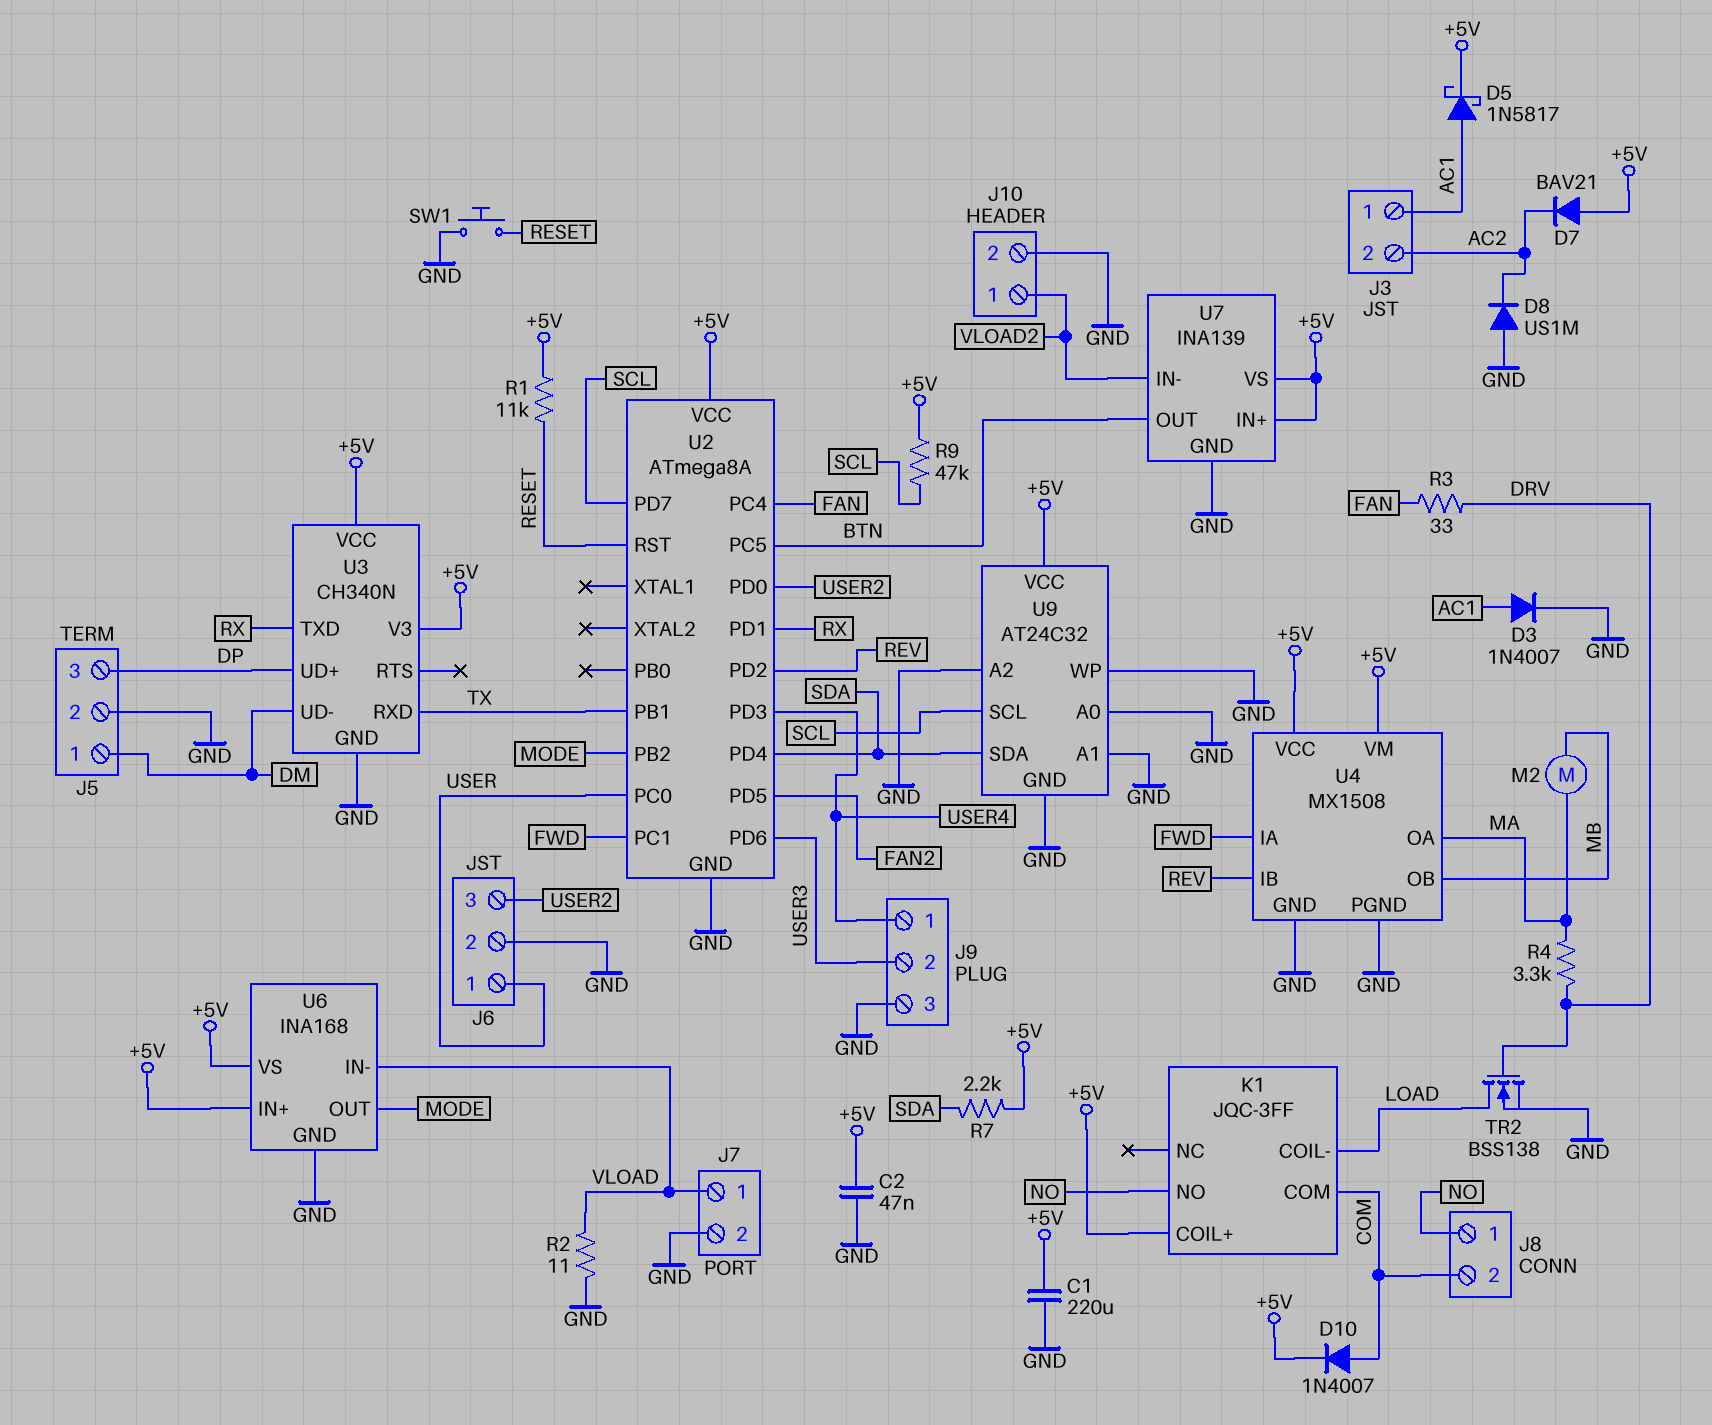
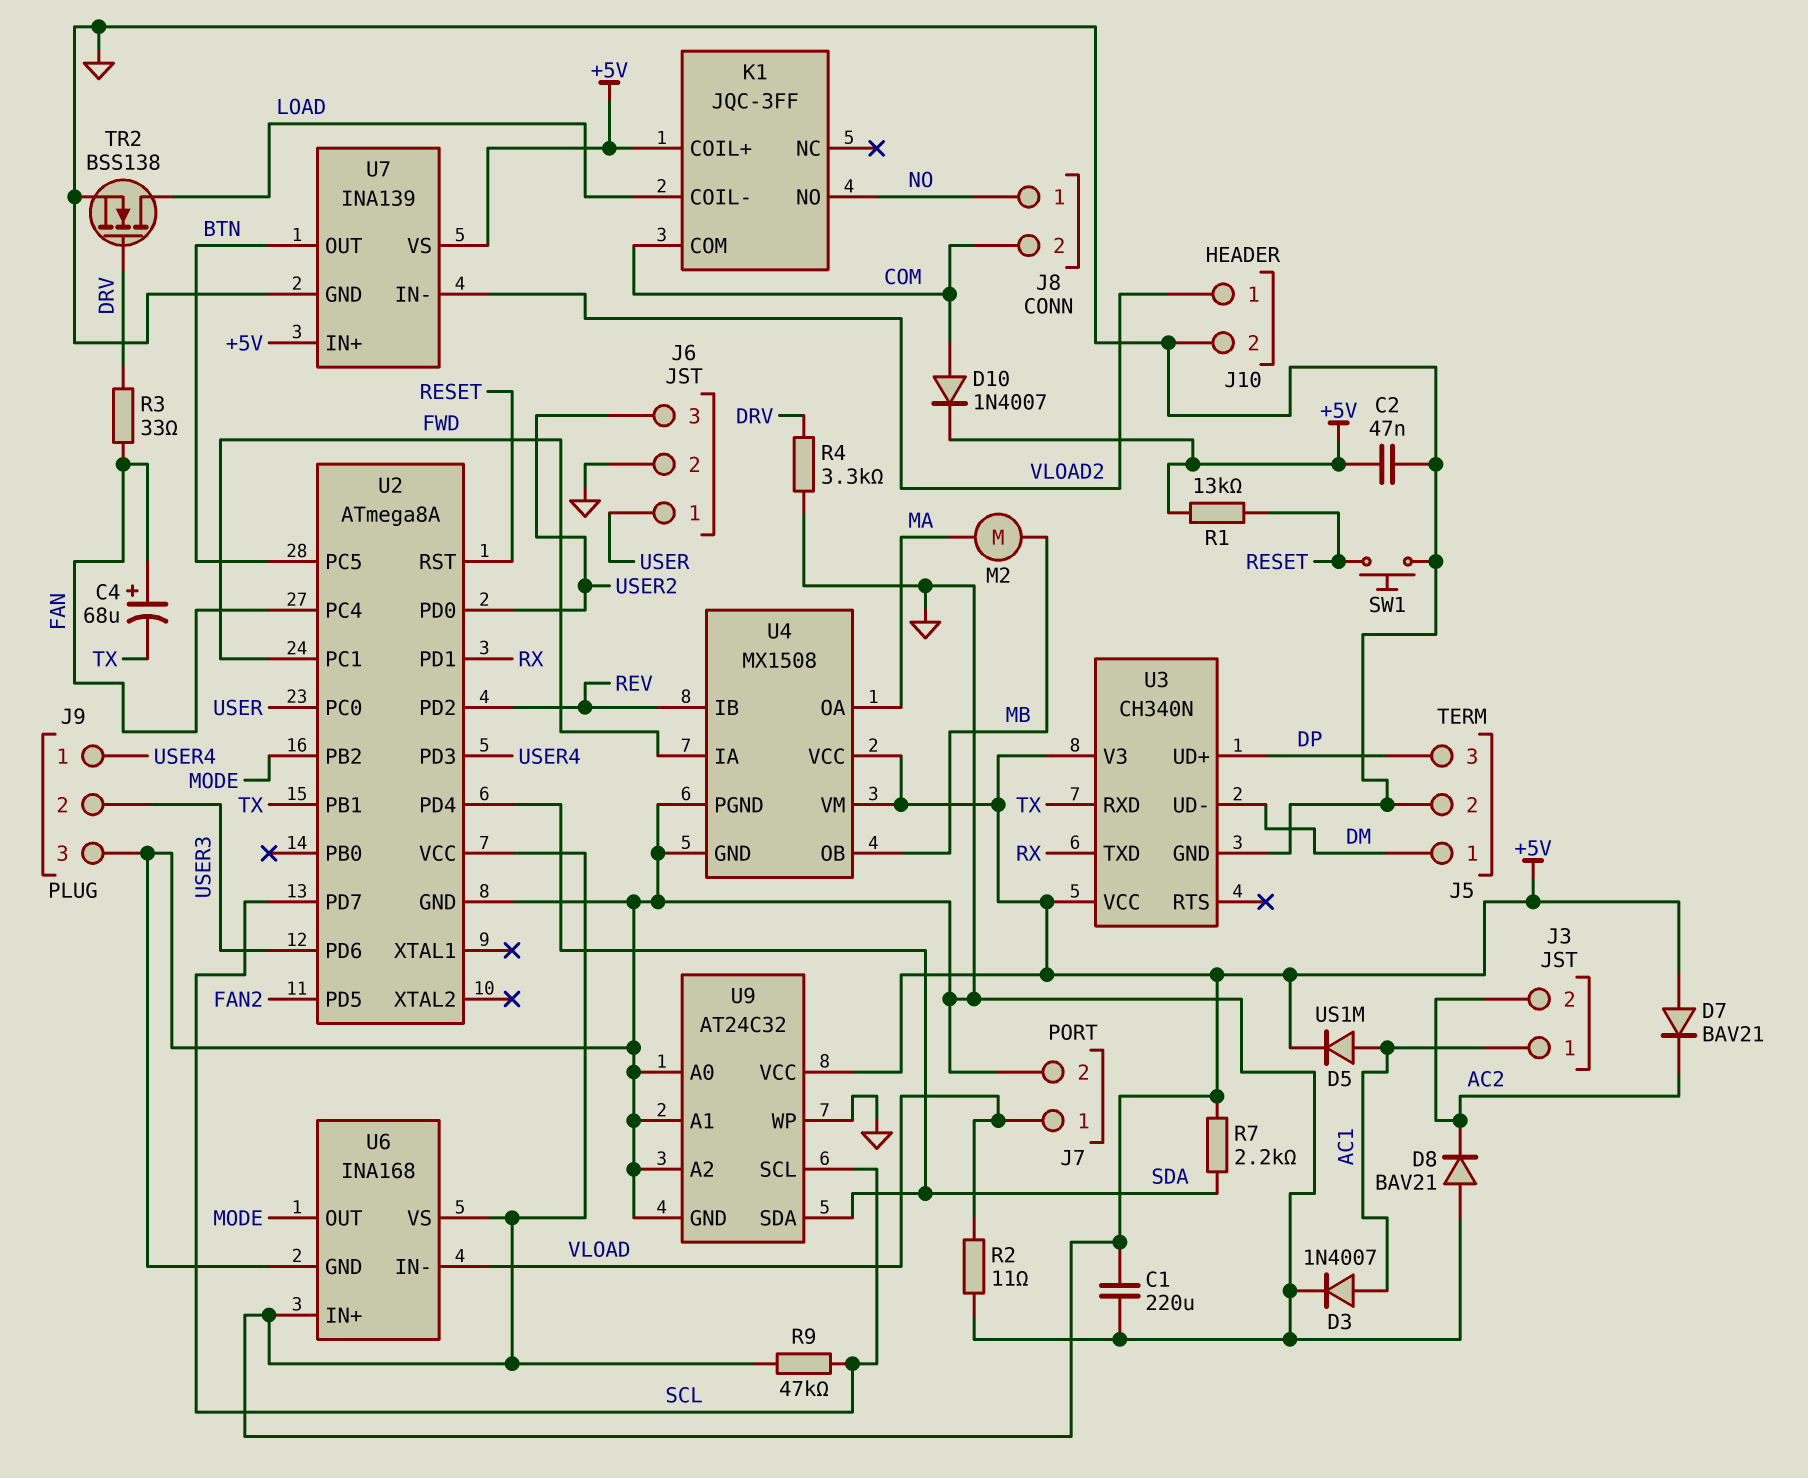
C4: none -> 68uF (plus FAN, minus TX)
D5: schottky 1N5817 (A AC1, K +5V) -> diode US1M (A AC1, K +5V)
D8: diode US1M (A GND, K AC2) -> diode BAV21 (A GND, K AC2)
R1: 11k (+5V, RESET) -> 13k (+5V, RESET)
R4: 3.3k (DRV, MA) -> 3.3k (DRV, GND)

